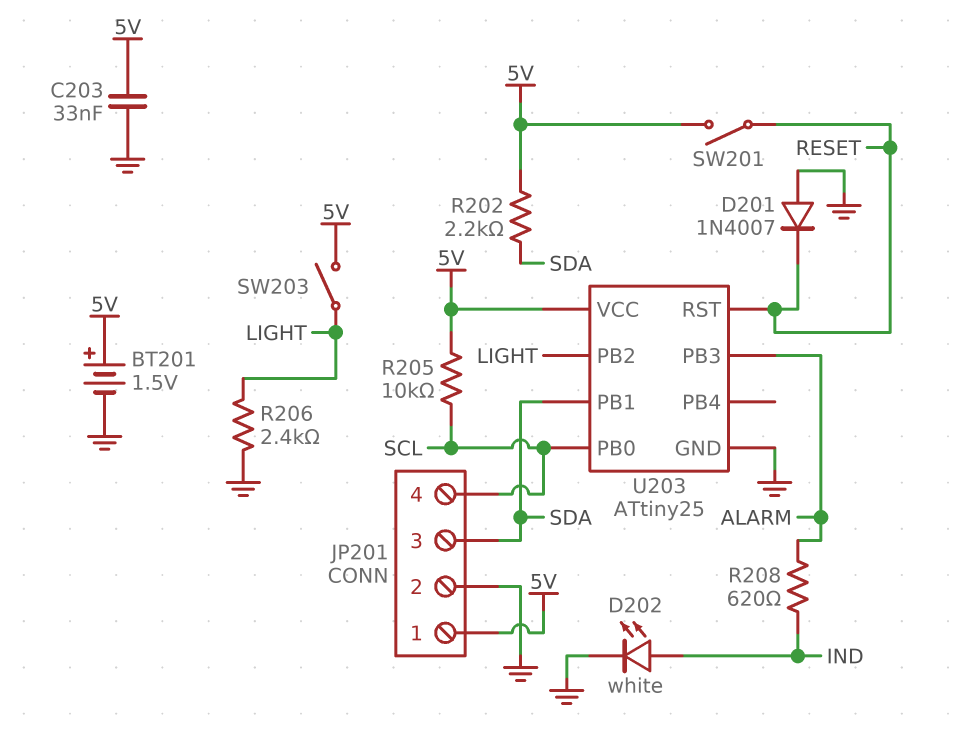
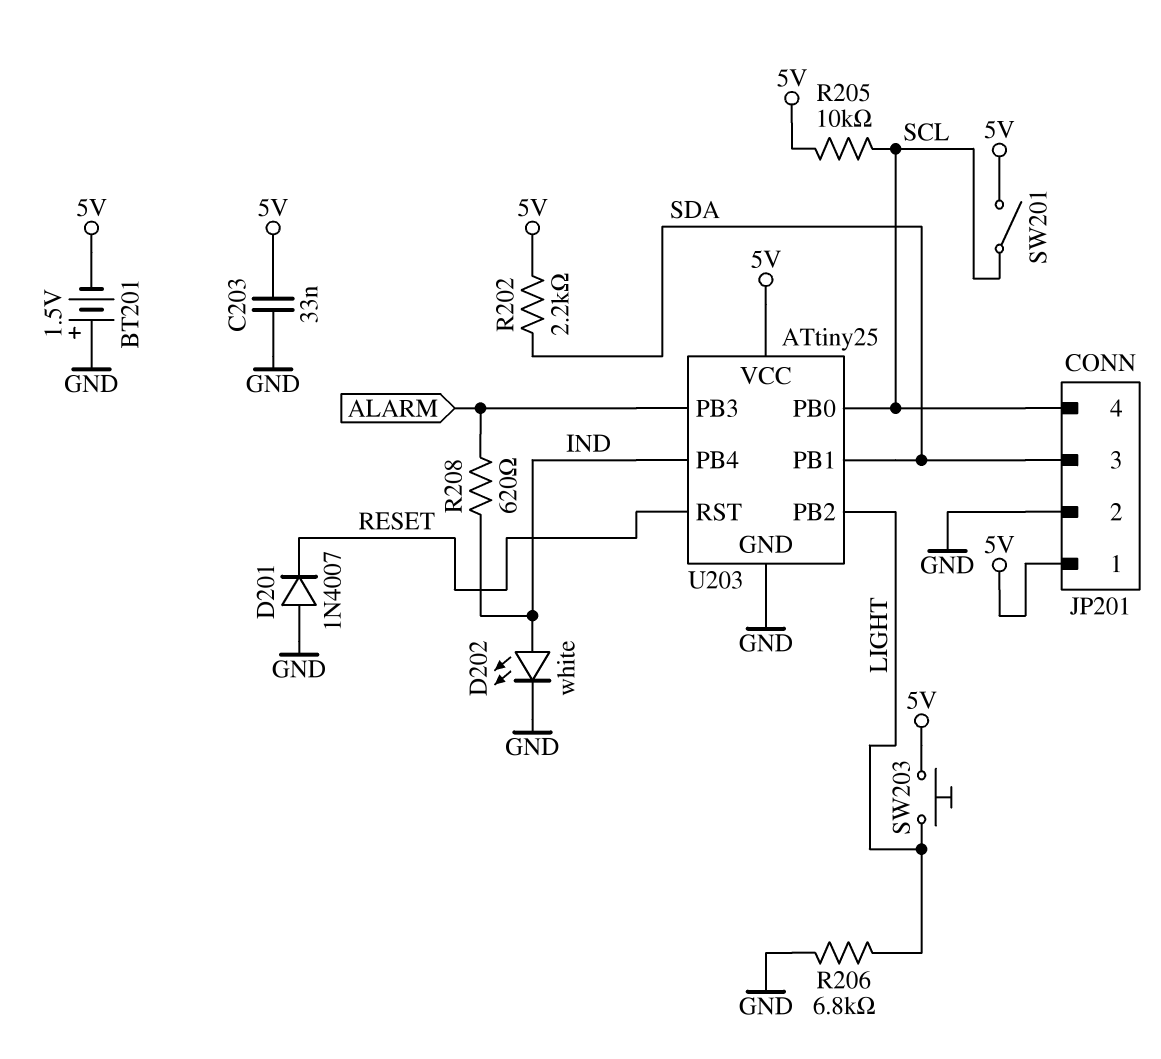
BT201: 1.5V (plus 5V, minus GND) -> 1.5V (plus GND, minus 5V)
R206: 2.4k (GND, LIGHT) -> 6.8k (GND, LIGHT)
SW201: switch (5V, RESET) -> switch (5V, SCL)
SW203: switch (5V, LIGHT) -> button (5V, LIGHT)
U203 pin PB4: none -> IND

